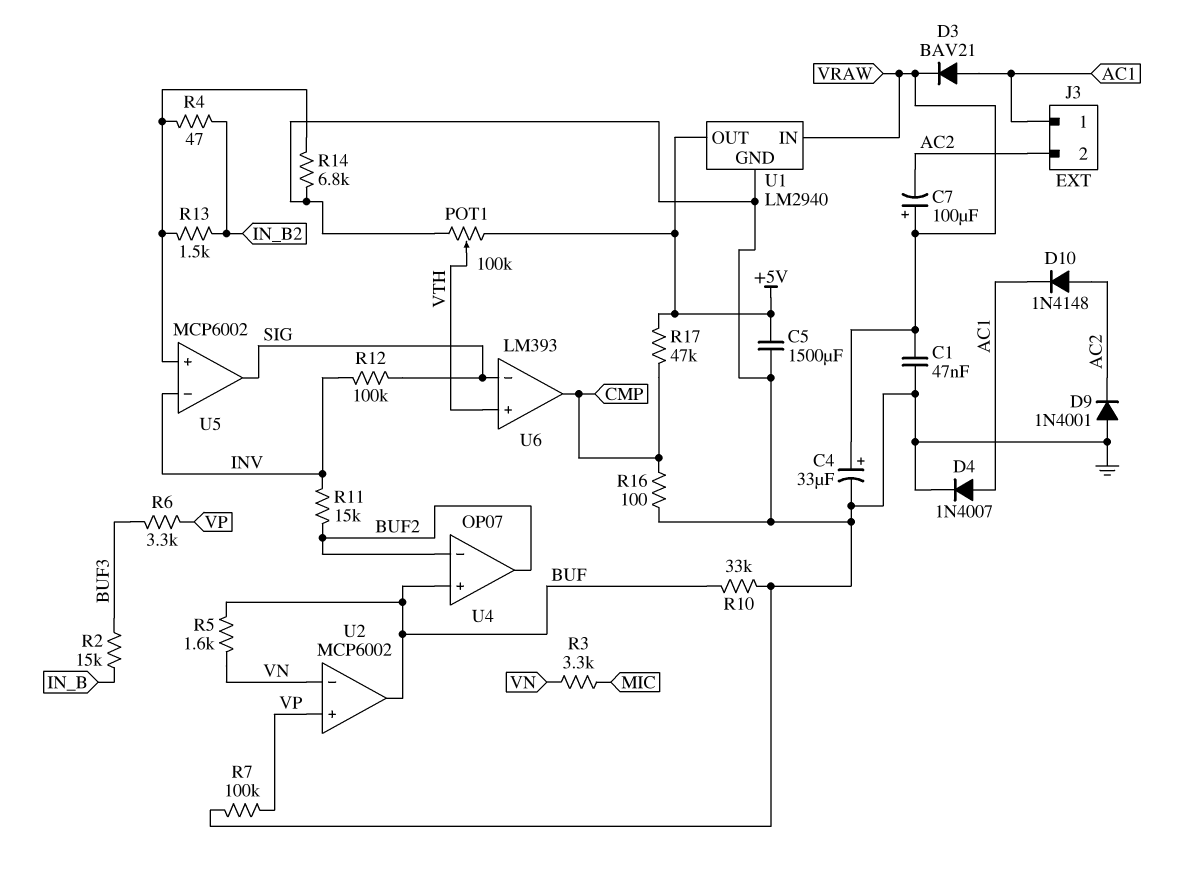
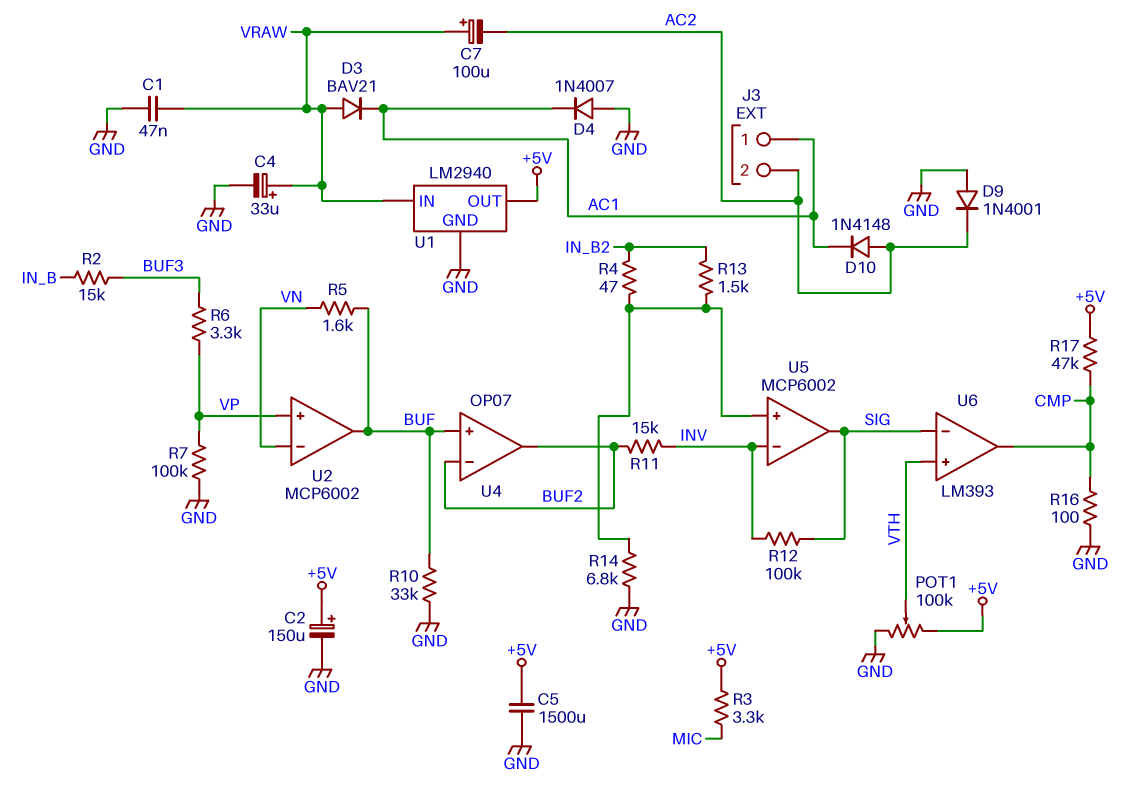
C2: none -> 150uF (plus +5V, minus GND)
D3: diode BAV21 (A AC1, K VRAW) -> diode BAV21 (A VRAW, K AC1)
D4: diode 1N4007 (A AC1, K GND) -> diode 1N4007 (A GND, K AC1)
R3: 3.3k (MIC, VN) -> 3.3k (+5V, MIC)

